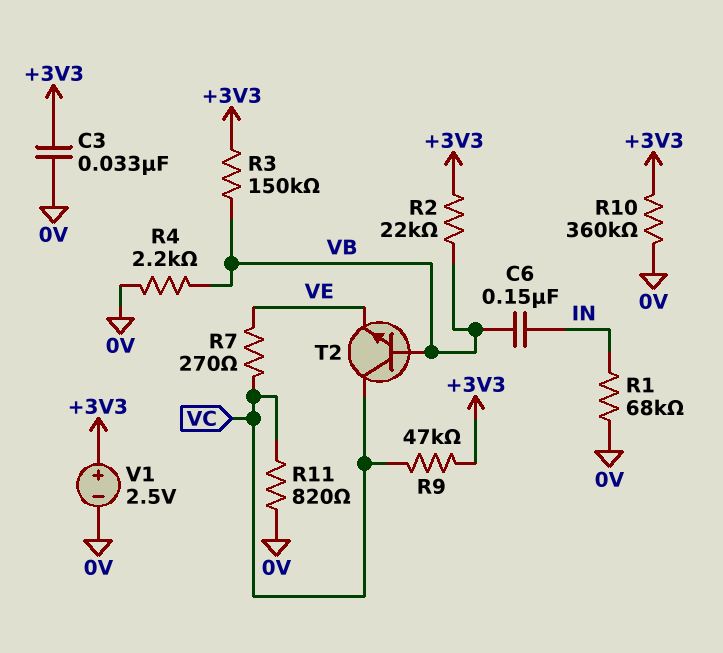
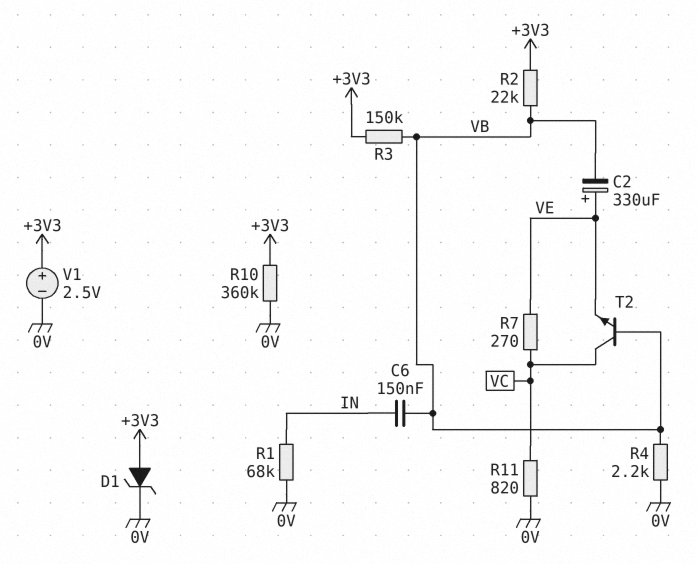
C2: none -> 330uF (plus VE, minus VB)
C3: 33nF (+3V3, 0V) -> none
D1: none -> zener (A +3V3, K 0V)
R9: 47k (+3V3, VC) -> none

